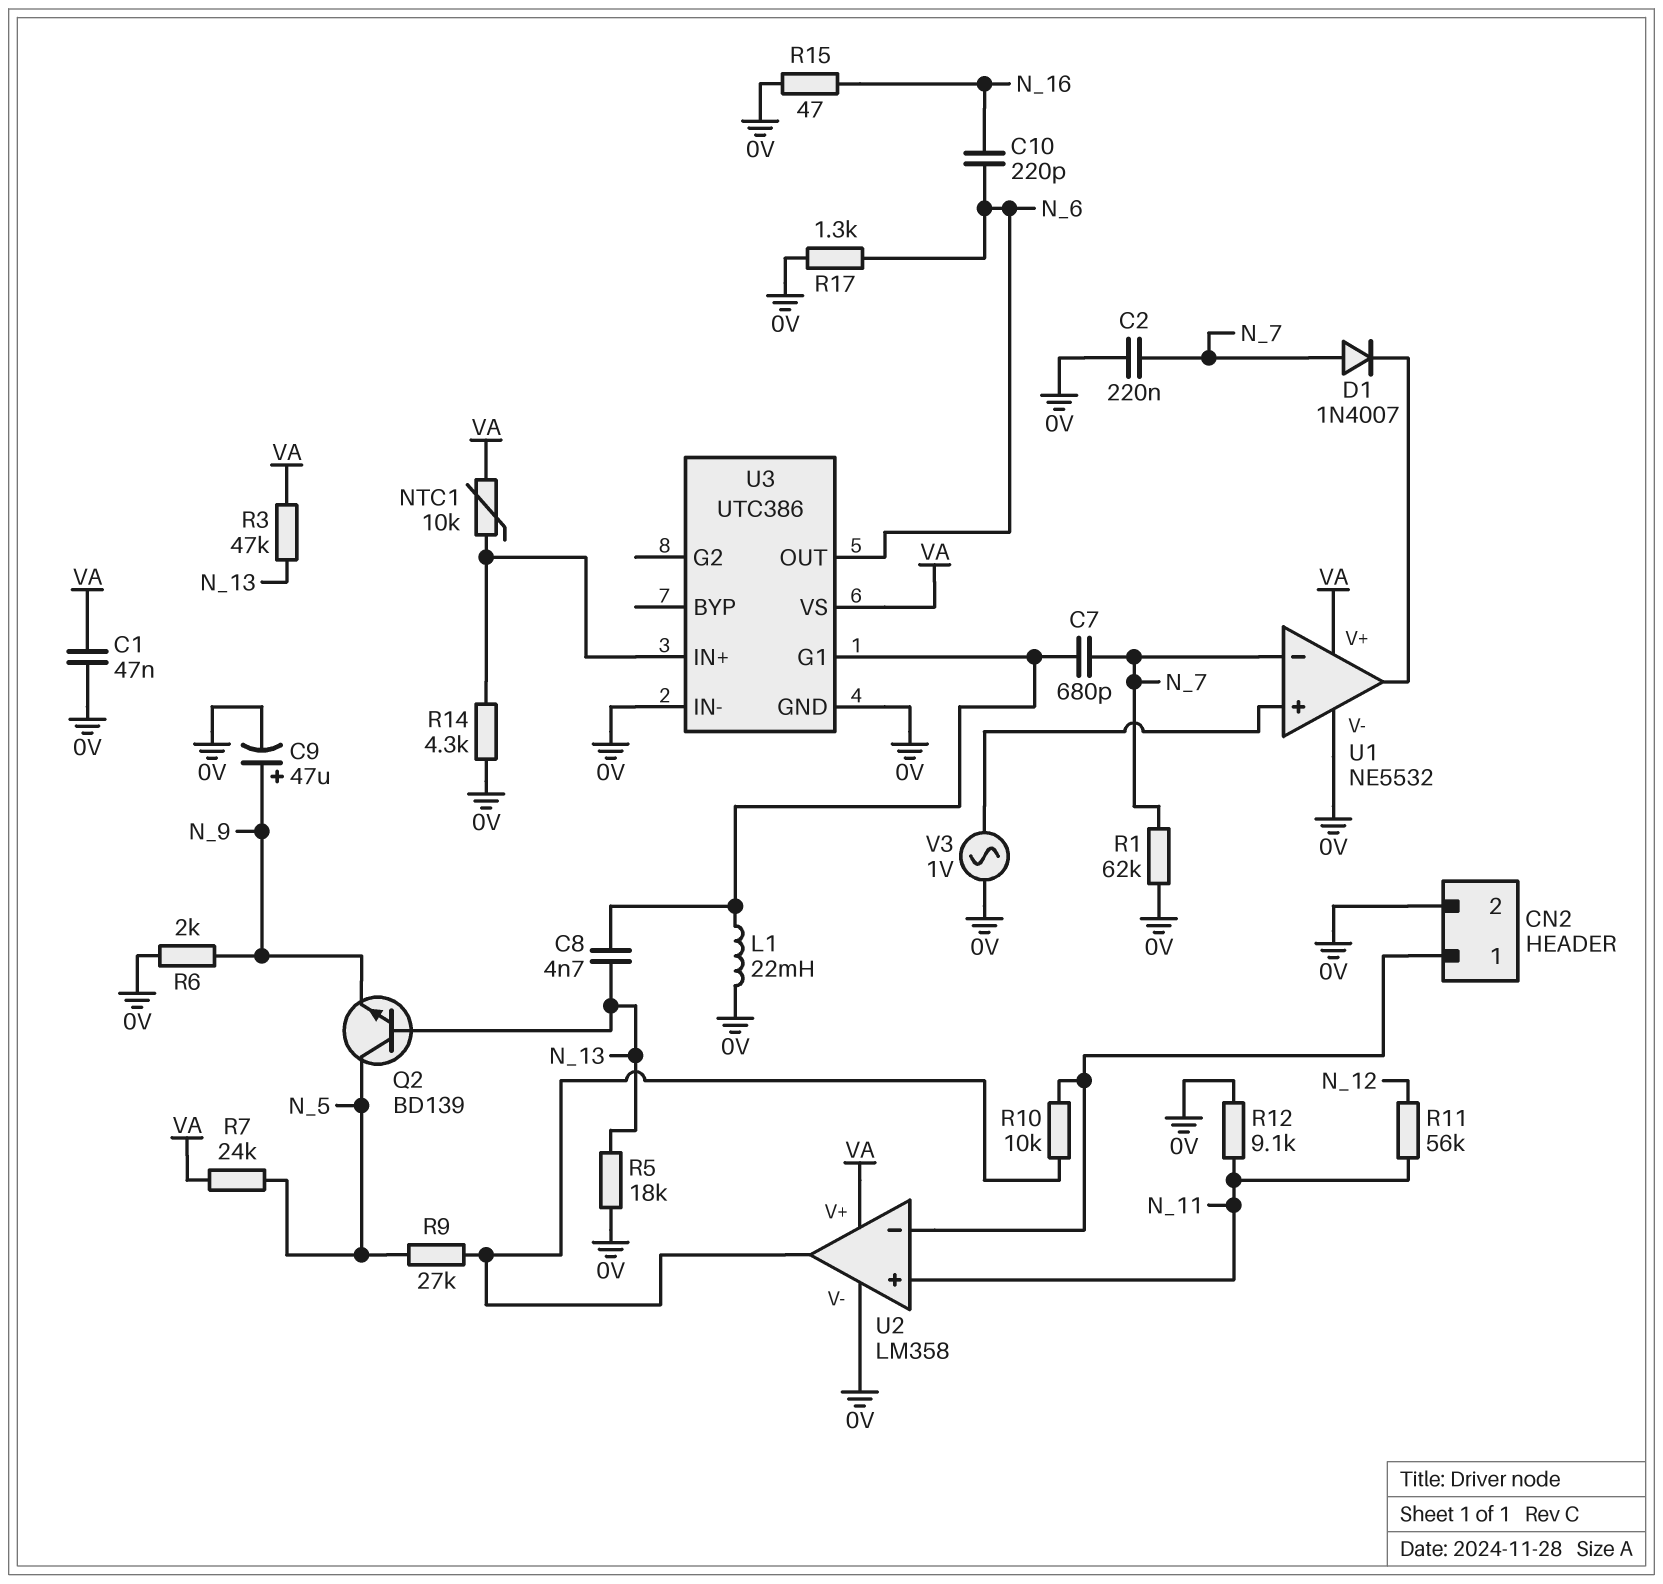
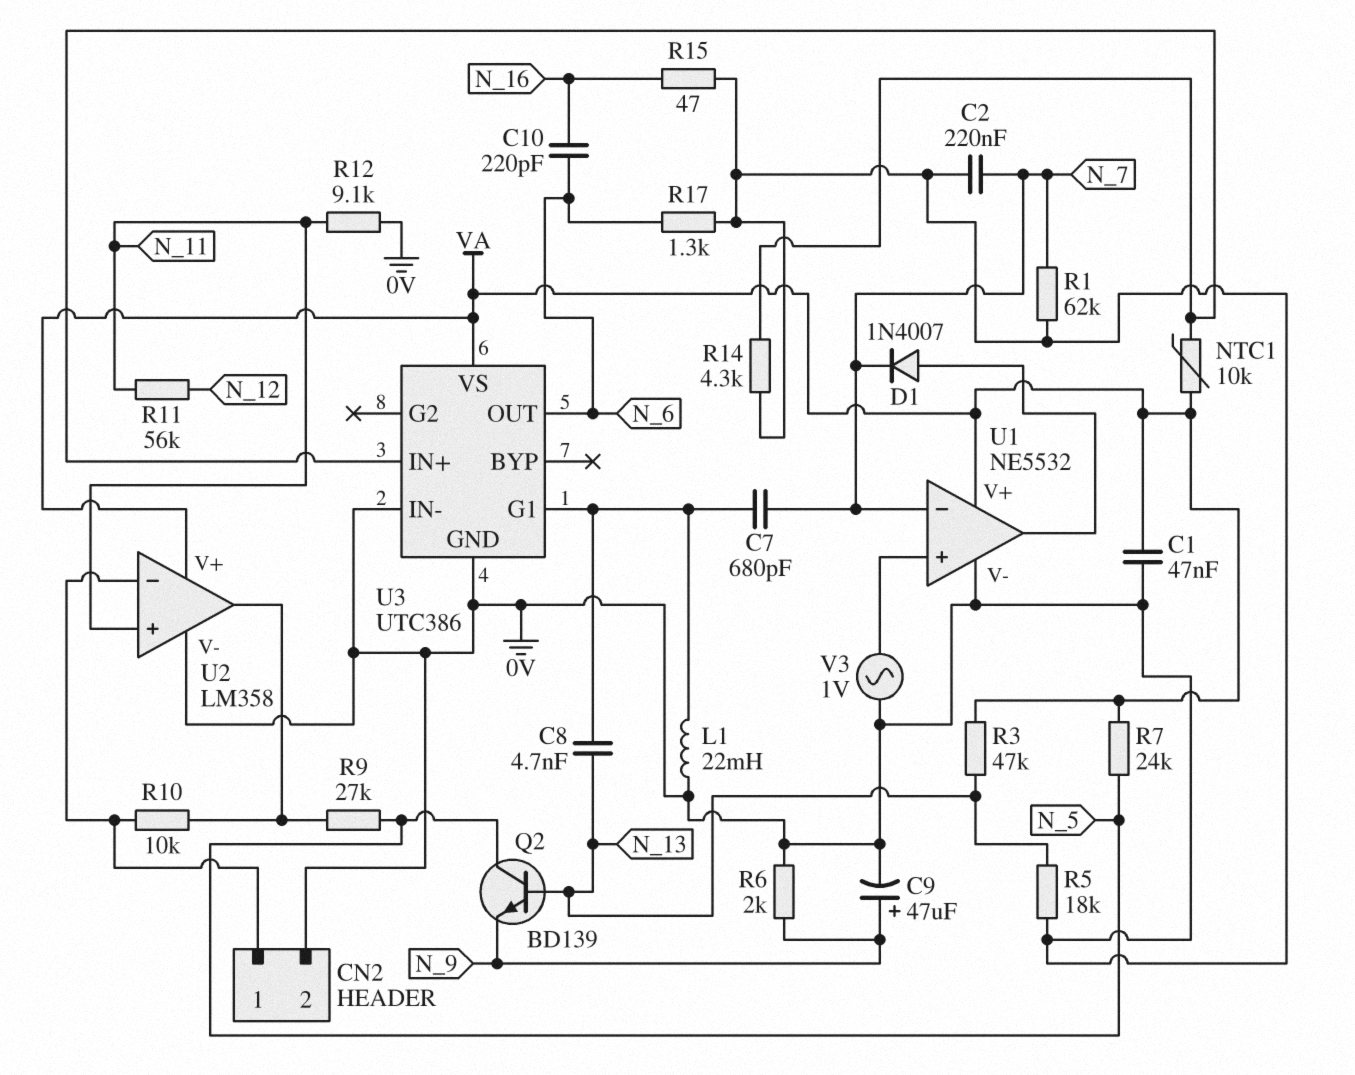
D1: diode 1N4007 (A N_7, K U1/out) -> diode 1N4007 (A U1/out, K N_7)

